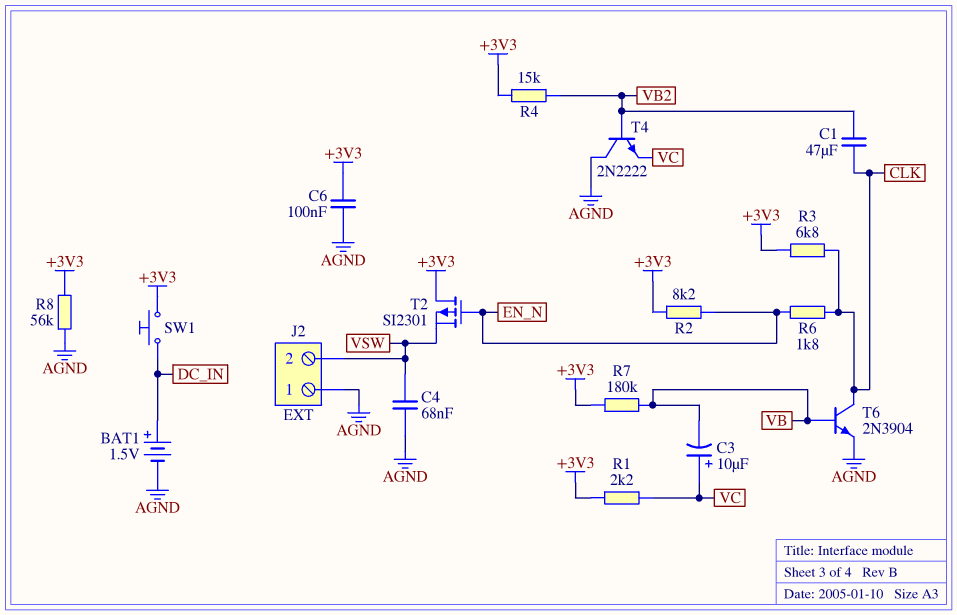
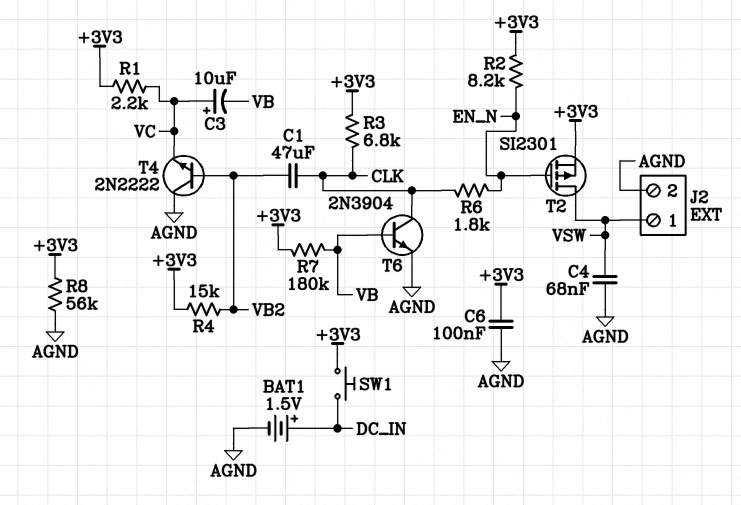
J2 pin 1: AGND -> VSW
J2 pin 2: VSW -> AGND
T2: PMOS SI2301 (G EN_N, D +3V3, S VSW) -> PMOS SI2301 (G EN_N, D VSW, S +3V3)

